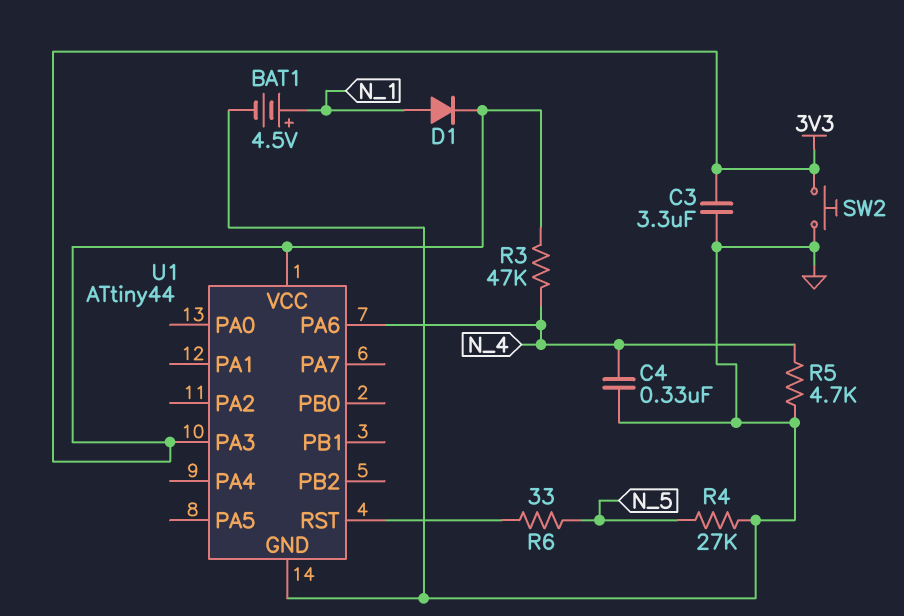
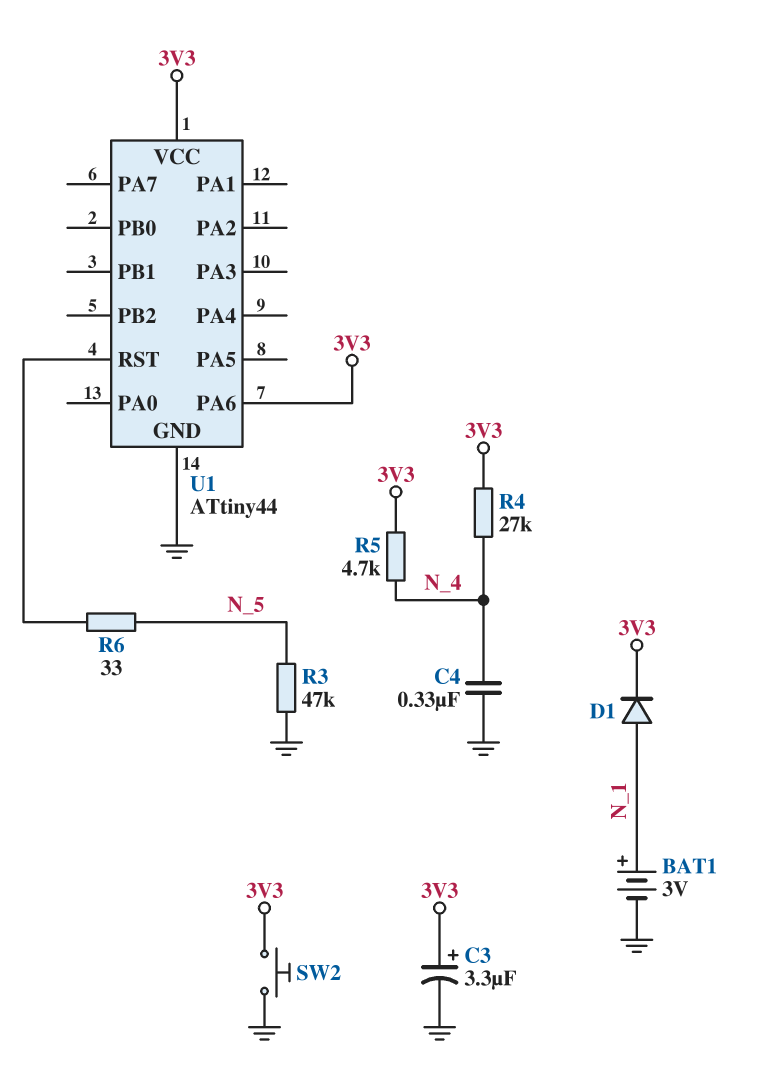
BAT1: 4.5V (plus N_1, minus GND) -> 3V (plus N_1, minus GND)
C3: 3.3uF (3V3, GND) -> 3.3uF (plus 3V3, minus GND)
R3: 47k (3V3, N_4) -> 47k (GND, N_5)
R4: 27k (GND, N_5) -> 27k (3V3, N_4)
R5: 4.7k (GND, N_4) -> 4.7k (3V3, N_4)
U1 pin PA3: 3V3 -> none
U1 pin PA6: N_4 -> 3V3

